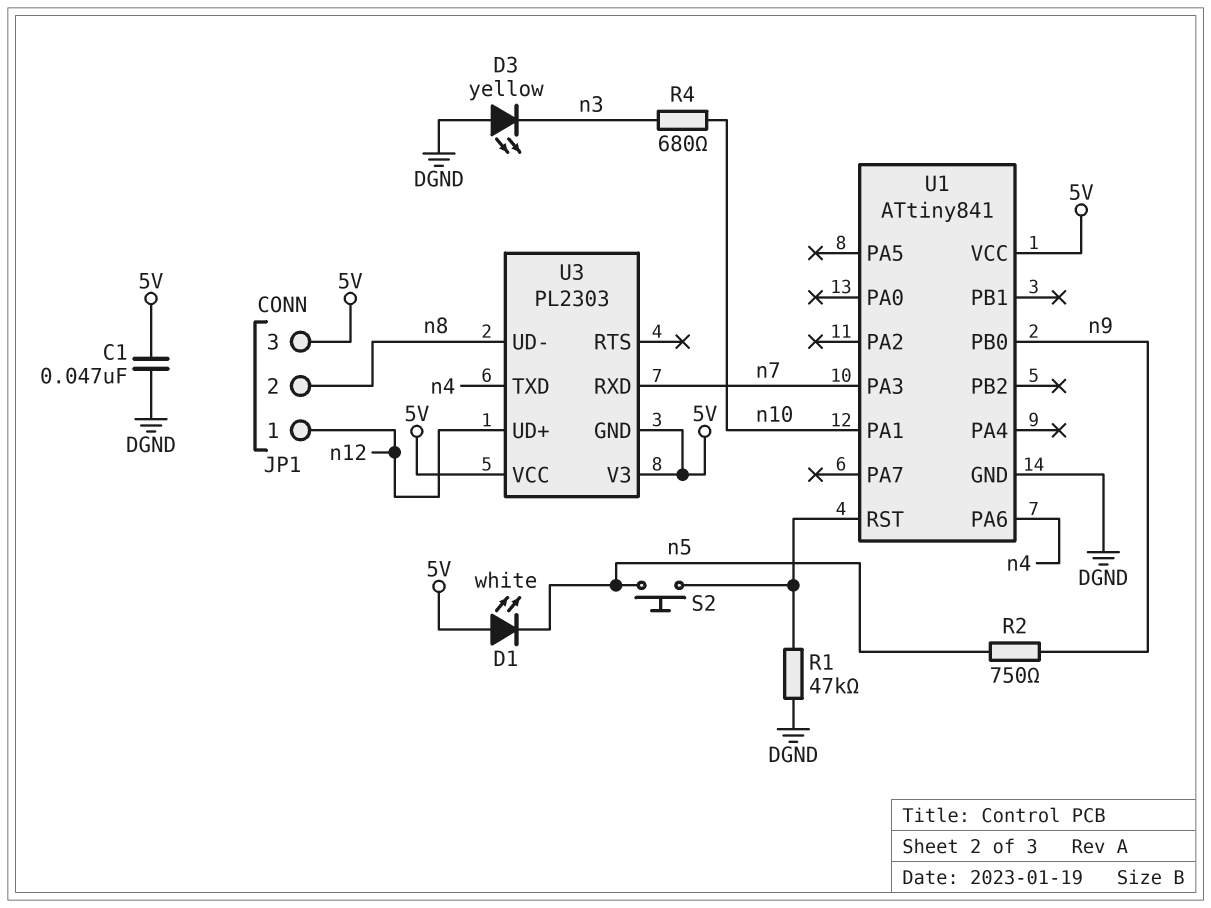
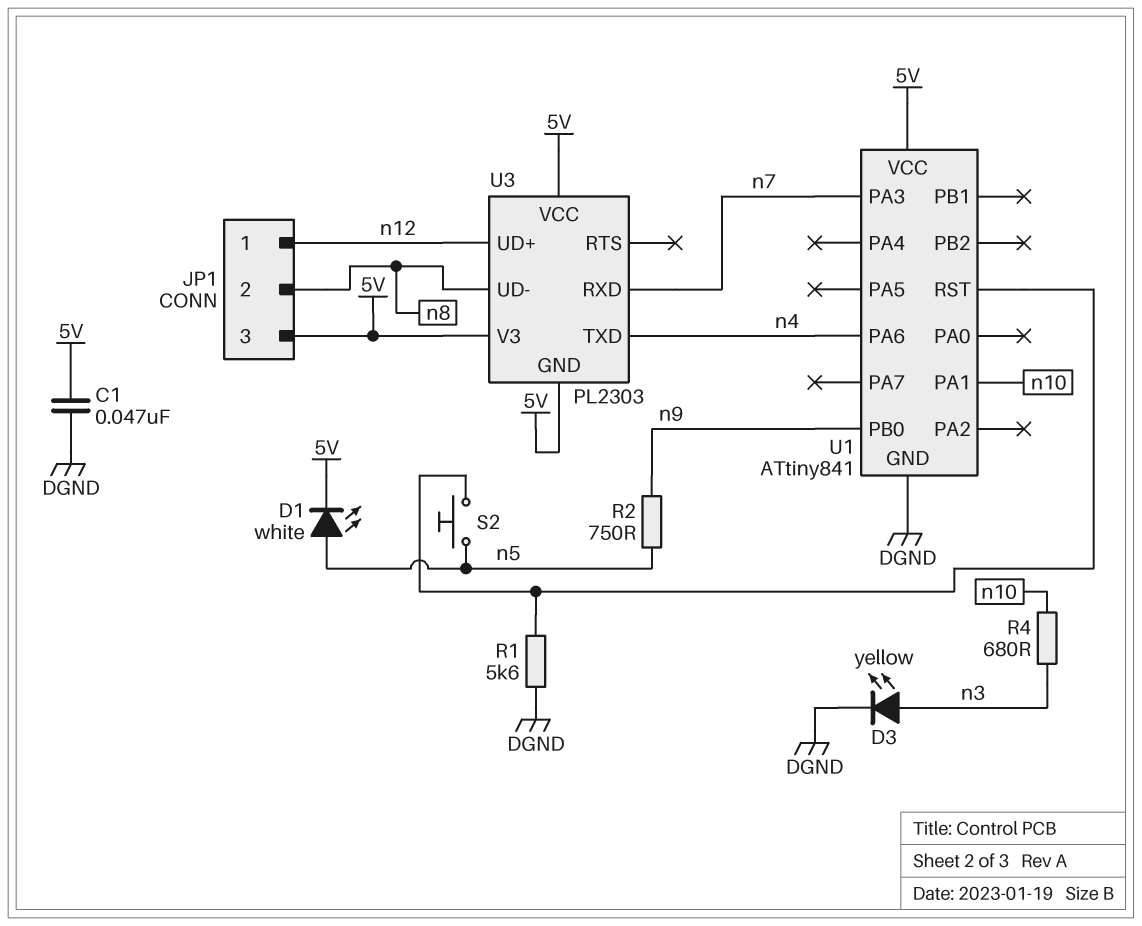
D1: LED white (A 5V, K n5) -> LED white (A n5, K 5V)
D3: LED yellow (A DGND, K n3) -> LED yellow (A n3, K DGND)
R1: 47k (DGND, U1/RST) -> 5.6k (DGND, U1/RST)

